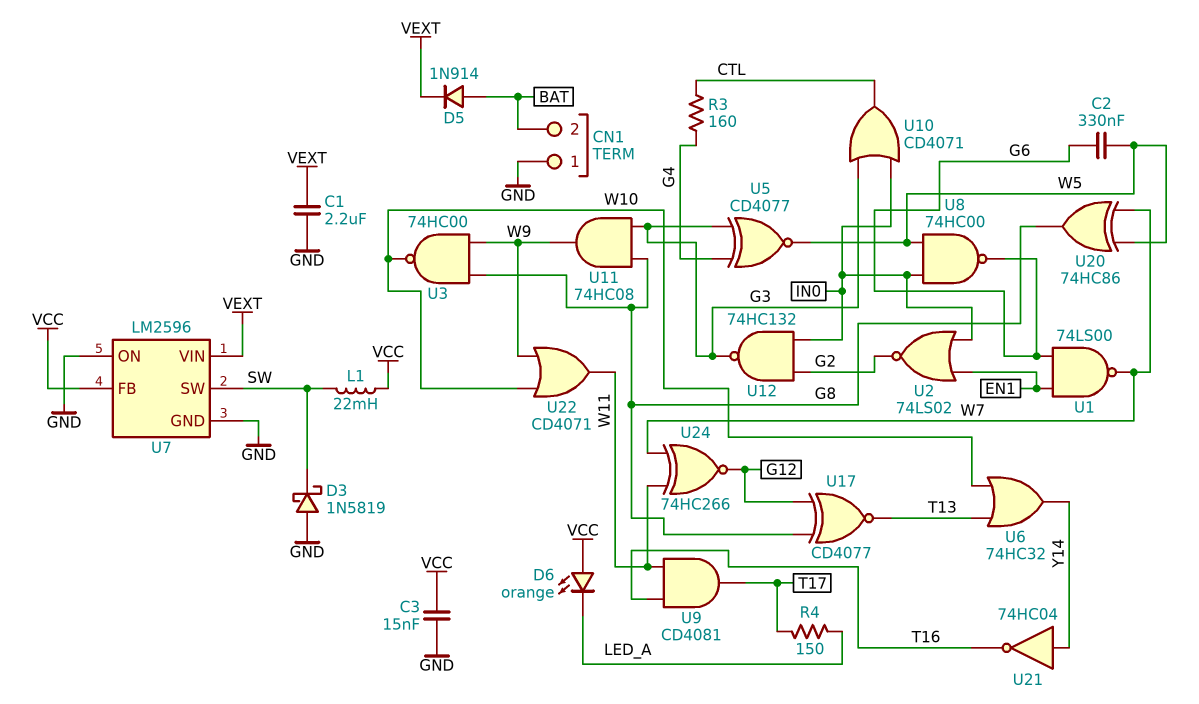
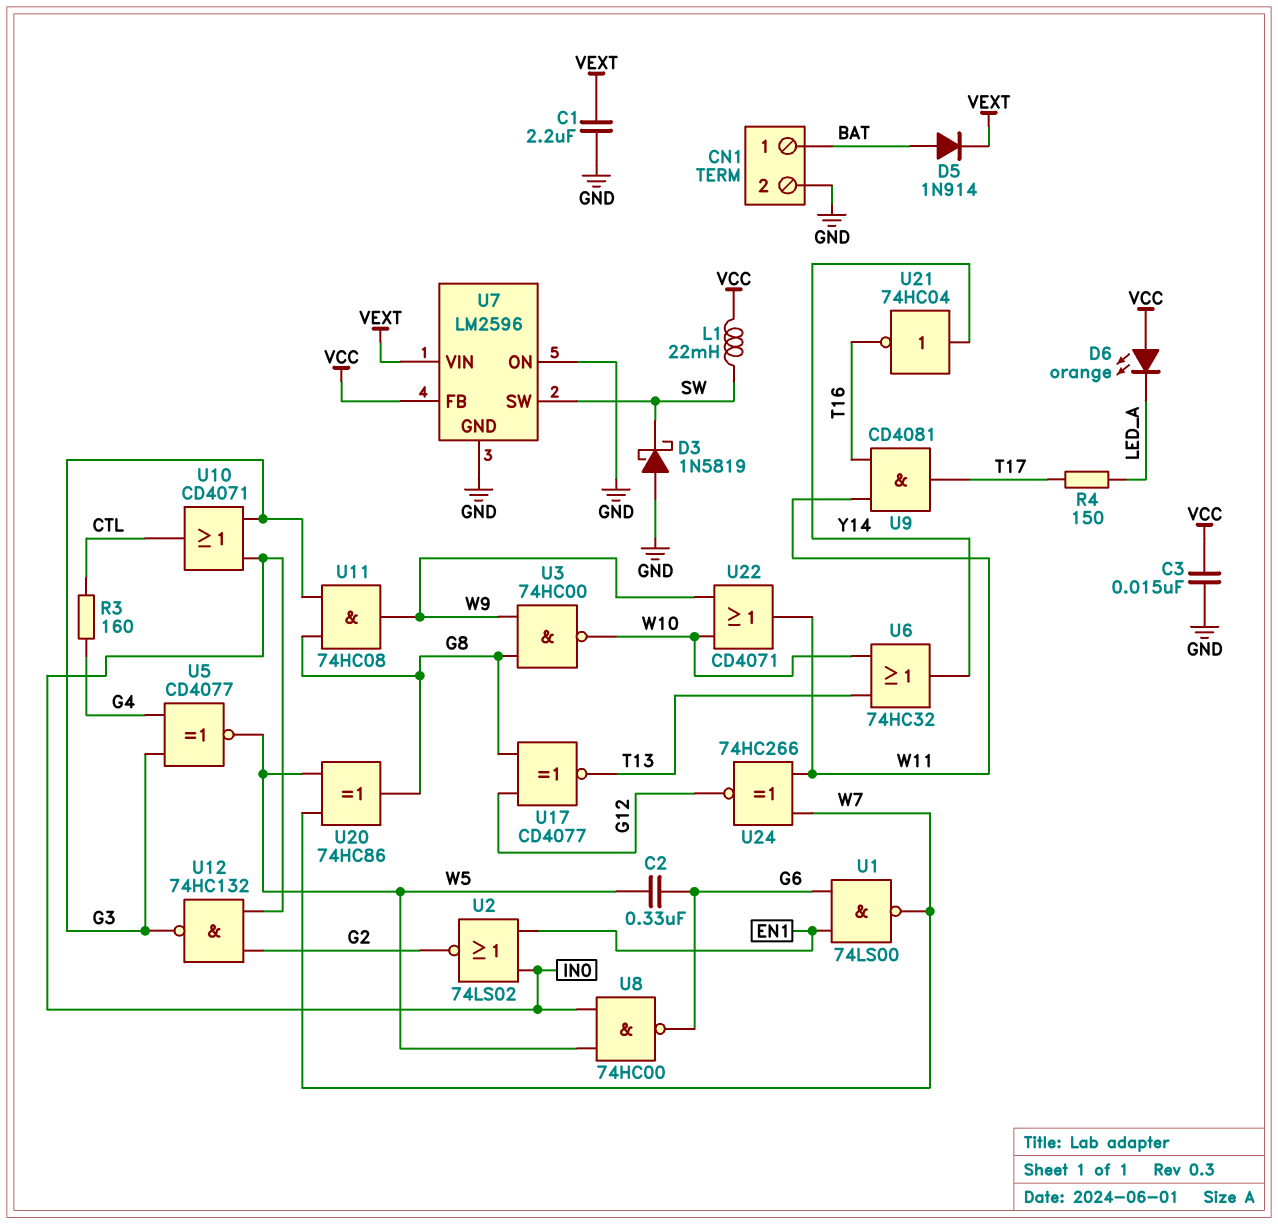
CN1 pin 1: GND -> BAT
CN1 pin 2: BAT -> GND

